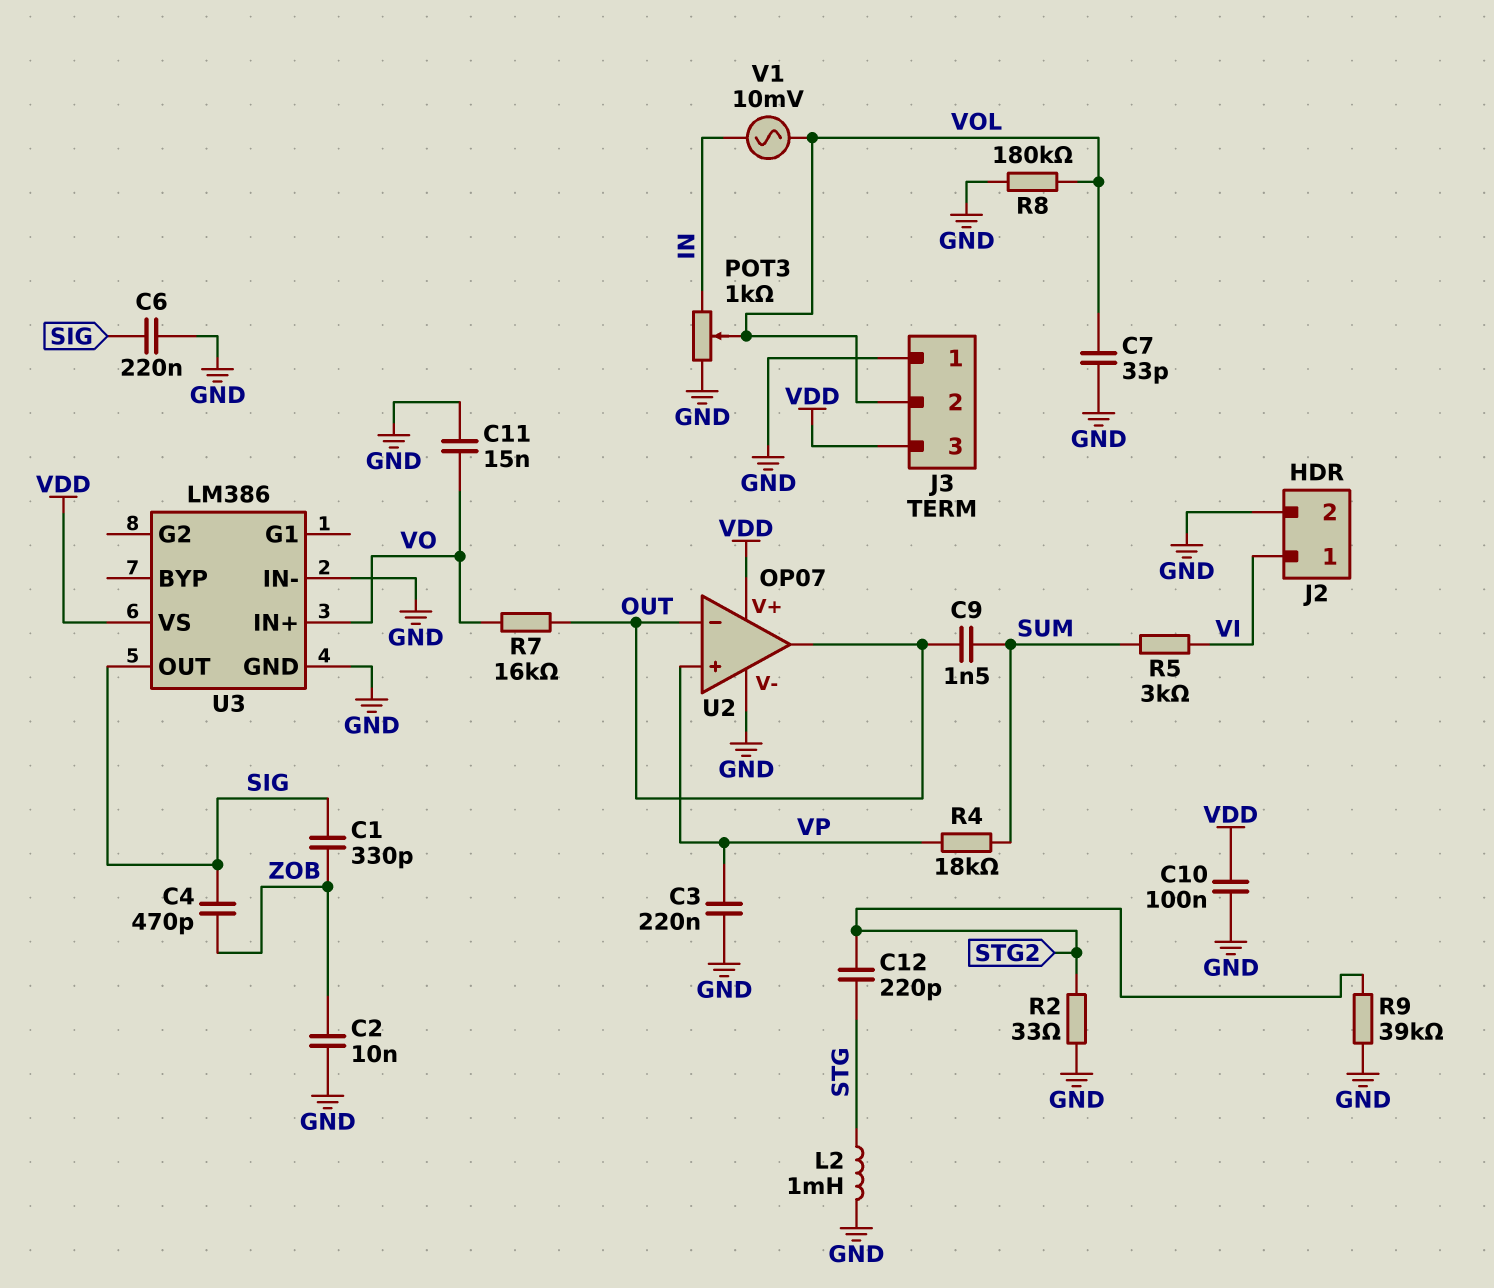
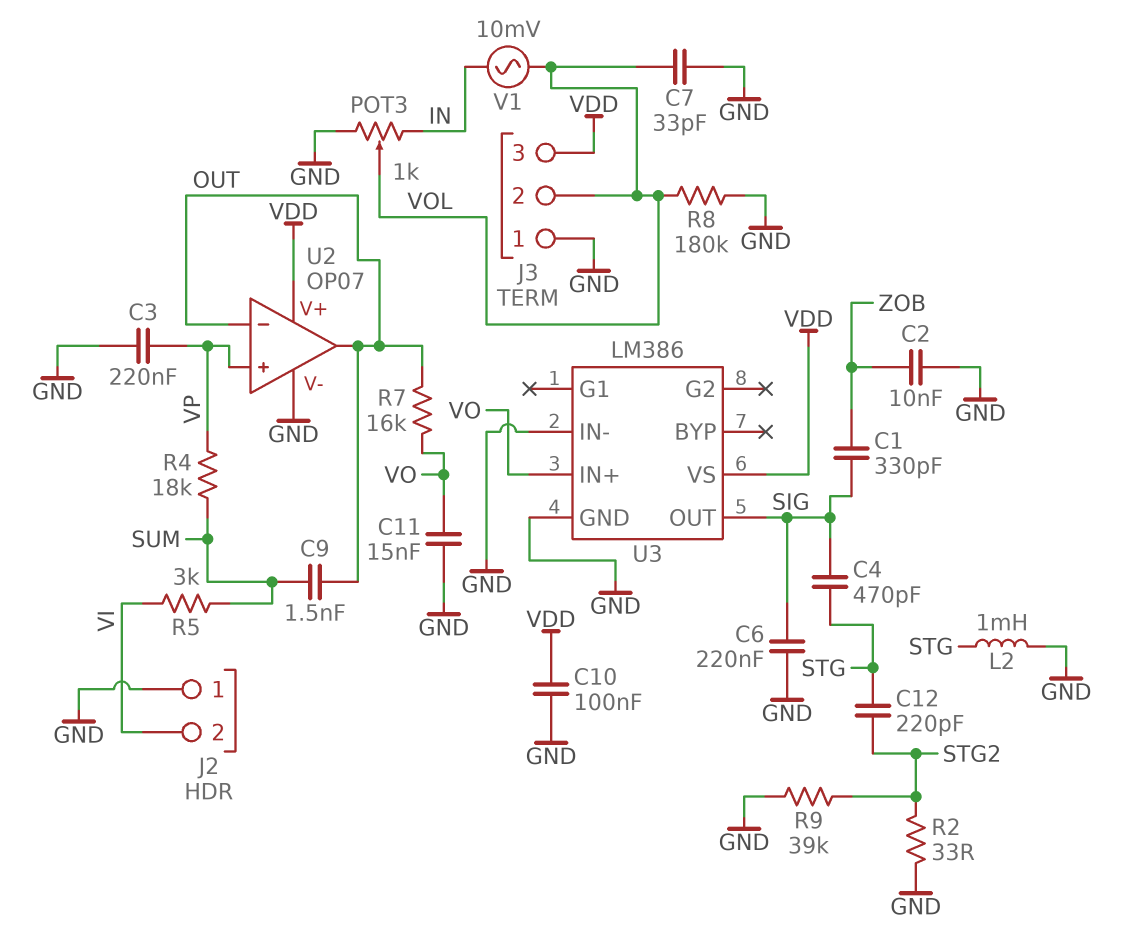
C4: 470pF (SIG, ZOB) -> 470pF (SIG, STG)
J2 pin 1: VI -> GND
J2 pin 2: GND -> VI

